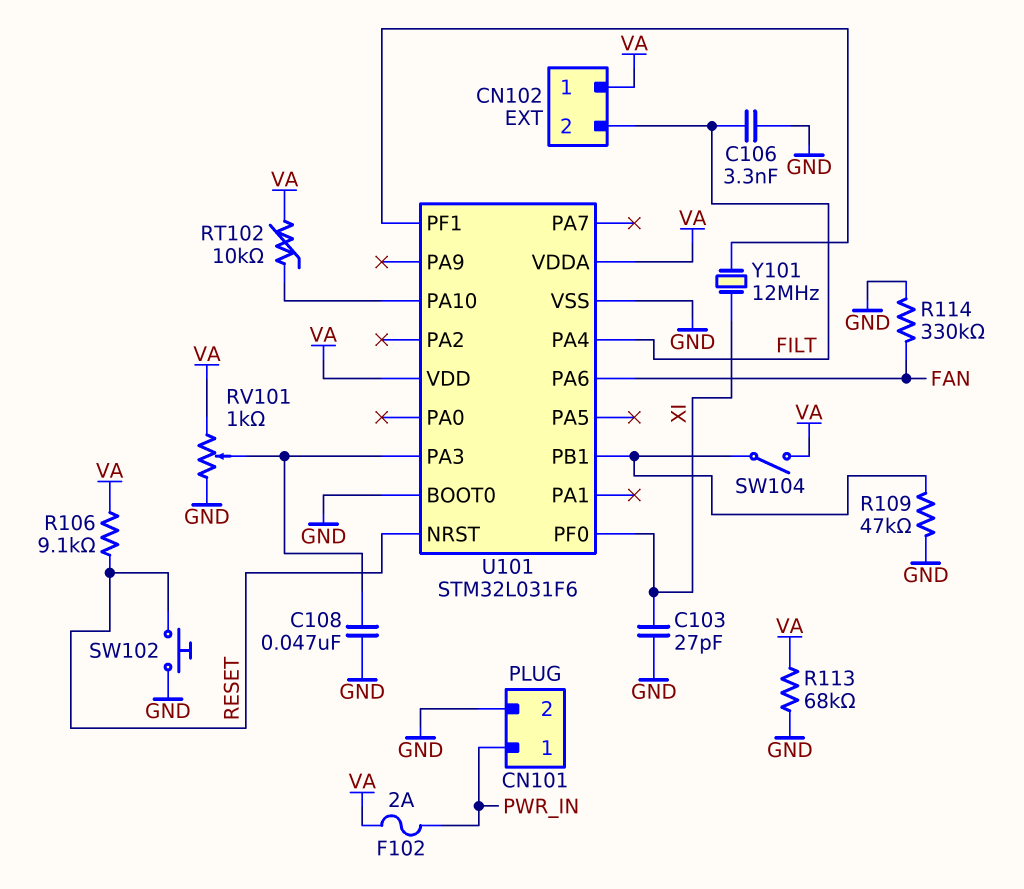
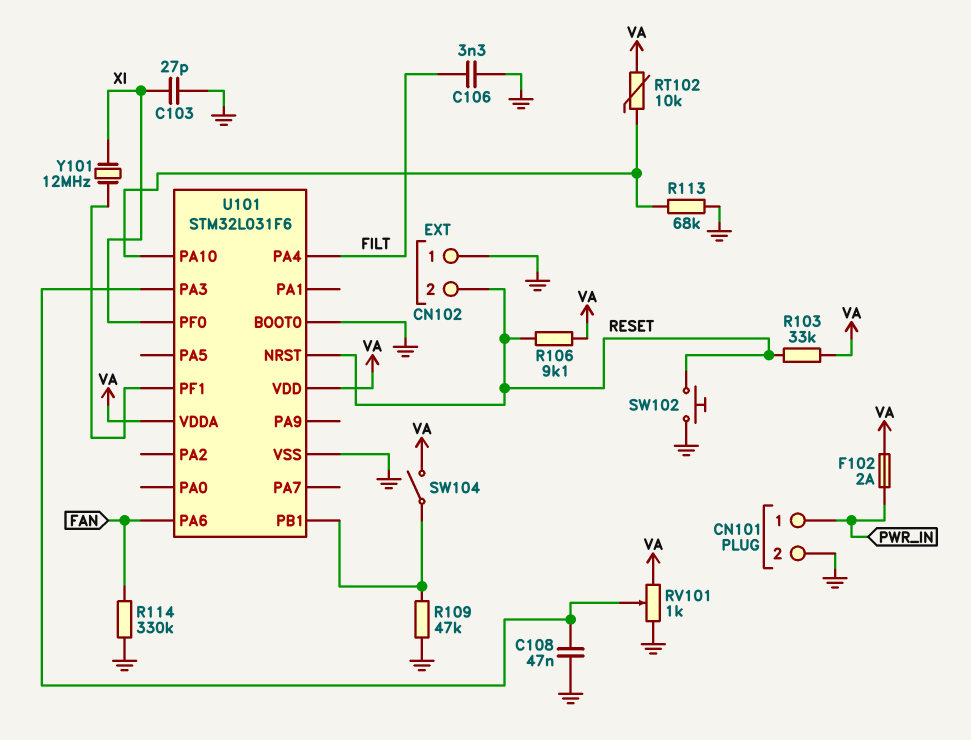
CN102 pin 1: VA -> GND
CN102 pin 2: FILT -> RESET
R103: none -> 33k (RESET, VA)
R113: 68k (GND, VA) -> 68k (GND, U101/PA10)

